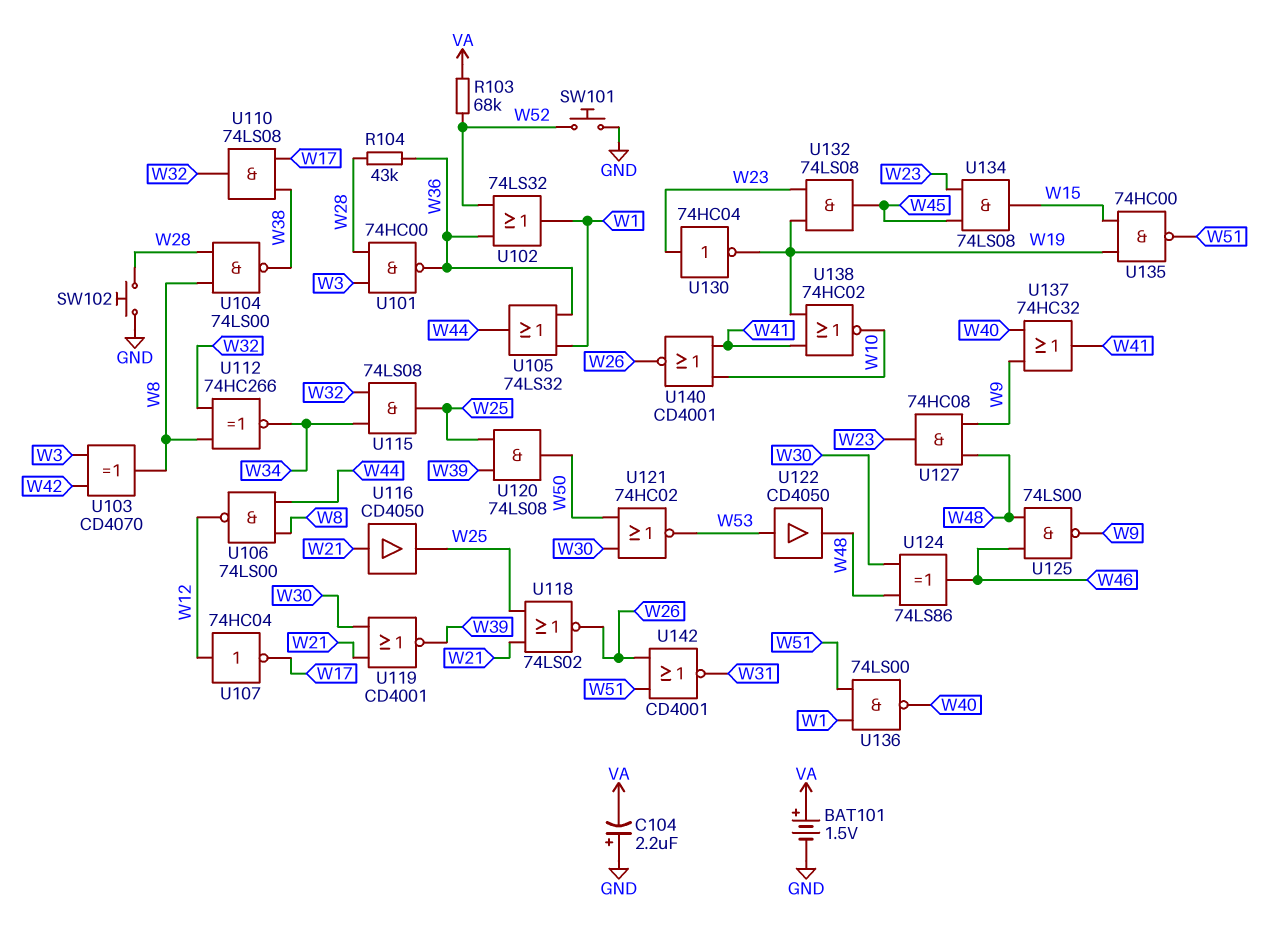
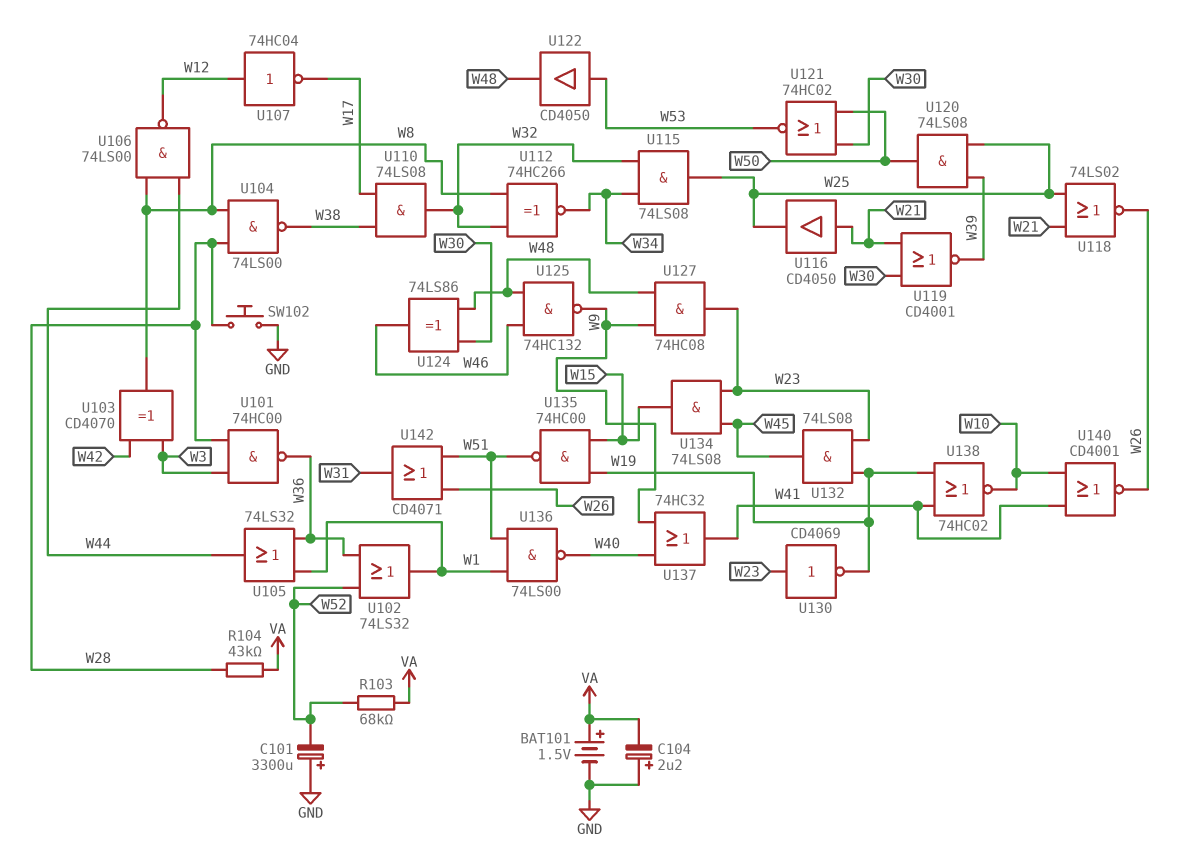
C101: none -> 3300uF (plus GND, minus W52)
R104: 43k (W28, W36) -> 43k (VA, W28)
SW101: button (GND, W52) -> none
U125: NAND 74LS00 (in W46, in W48, out W9) -> NAND 74HC132 (in W46, in W48, out W9)
U130: NOT 74HC04 (in W23, out W19) -> NOT CD4069 (in W23, out W19)
U142: NOR CD4001 (in W26, in W51, out W31) -> OR CD4071 (in W26, in W51, out W31)

